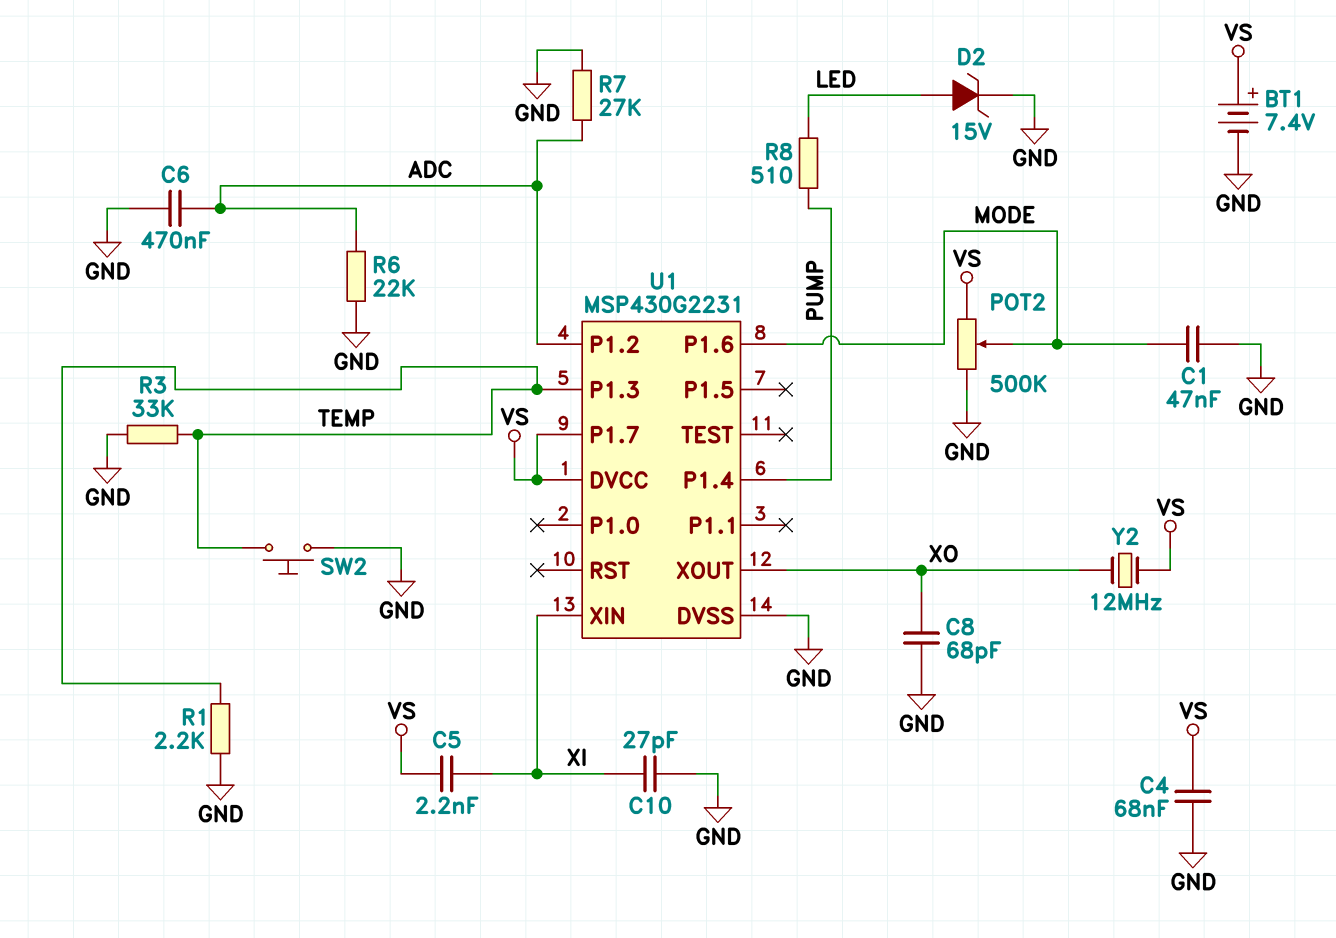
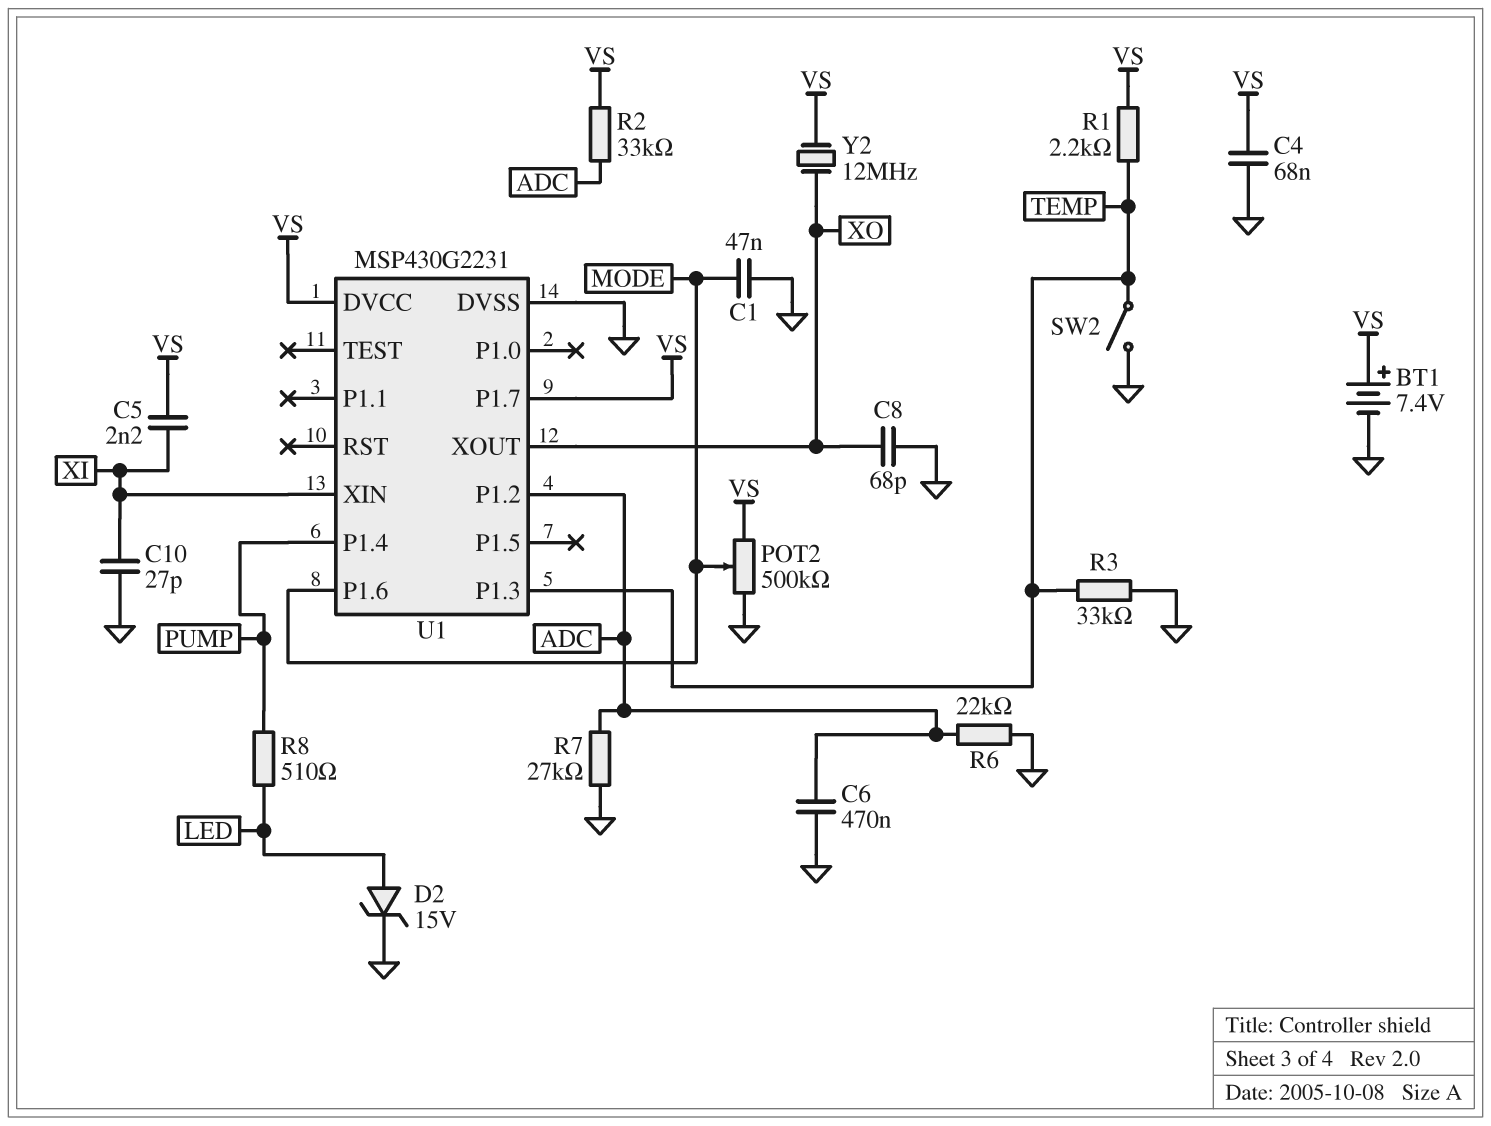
R1: 2.2k (GND, TEMP) -> 2.2k (TEMP, VS)
R2: none -> 33k (ADC, VS)
SW2: button (GND, TEMP) -> switch (GND, TEMP)

